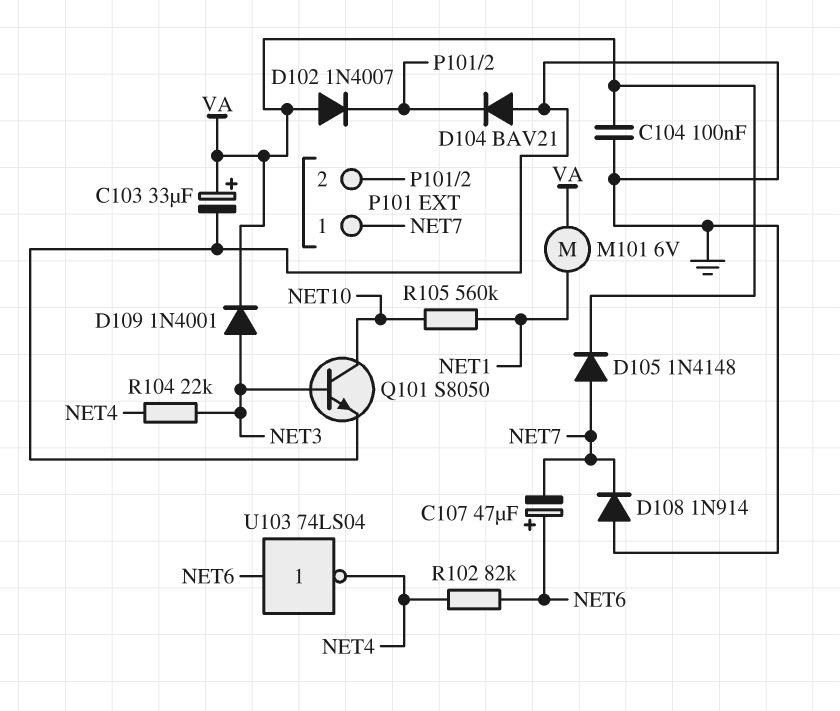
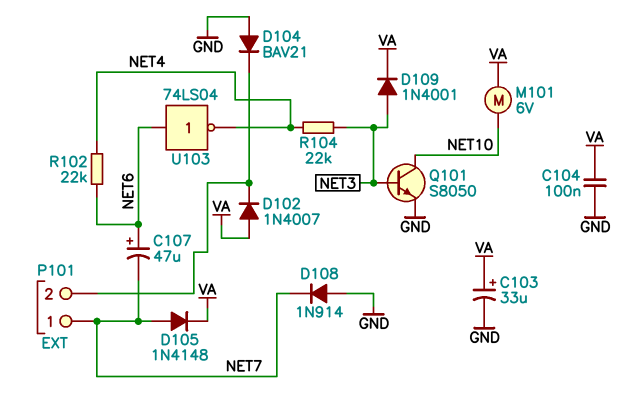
M101: motor 6V (NET1, VA) -> motor 6V (NET10, VA)
R102: 82k (NET4, NET6) -> 22k (NET4, NET6)
R105: 560k (NET1, NET10) -> none

